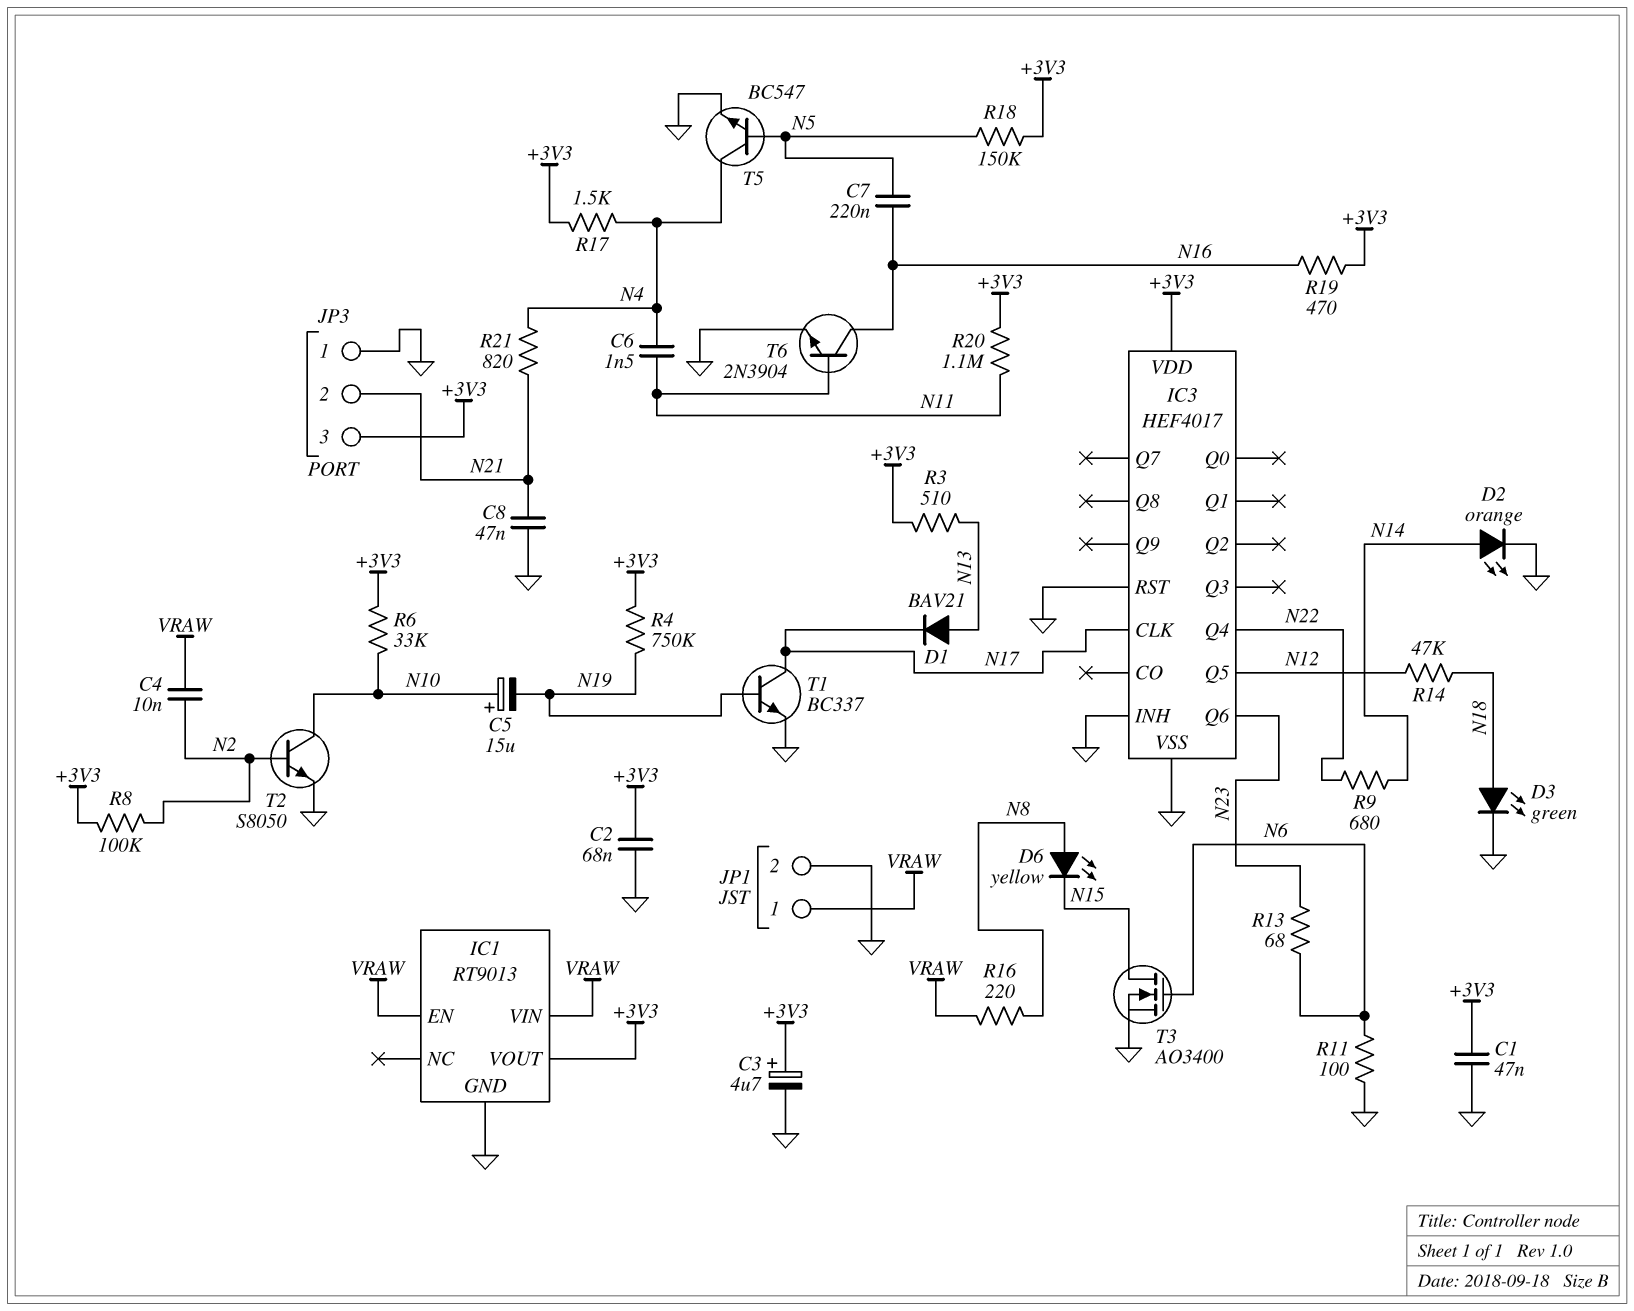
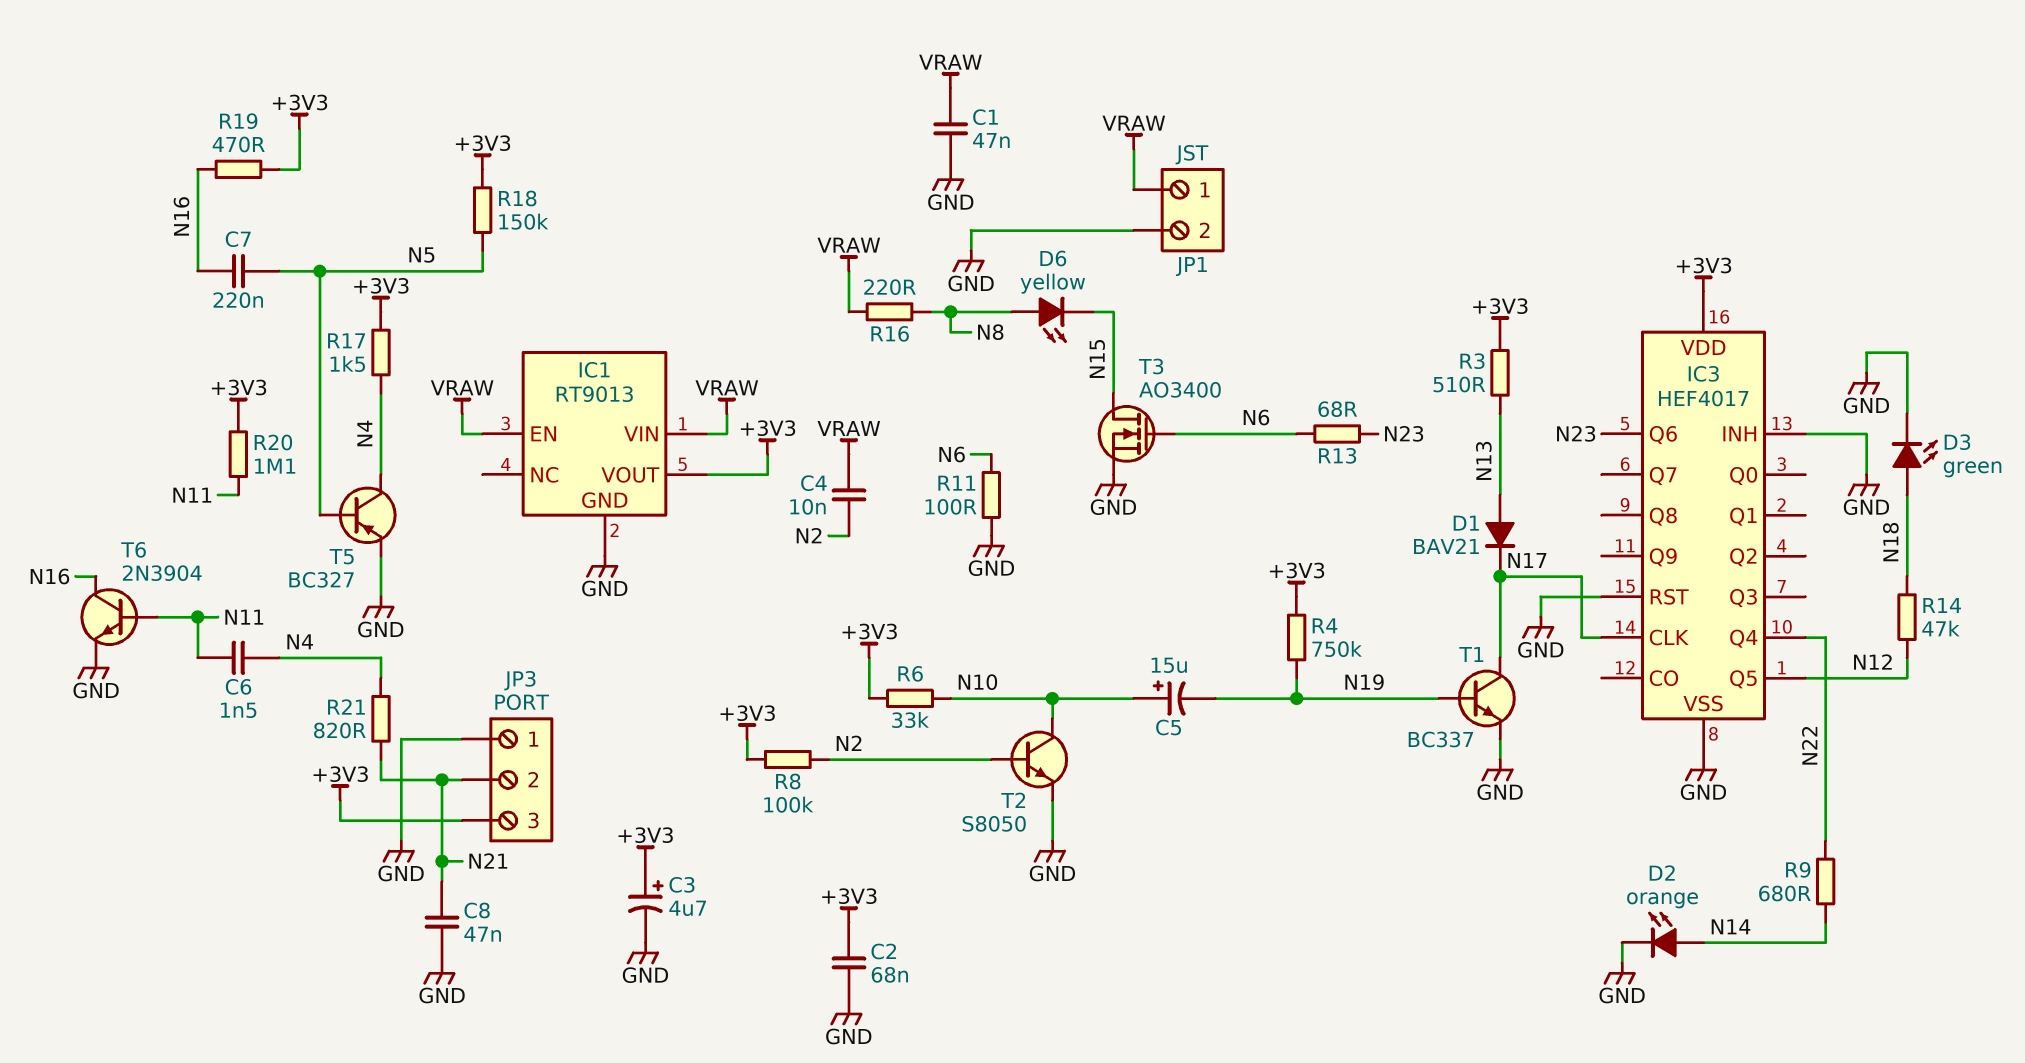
C1: 47nF (+3V3, GND) -> 47nF (GND, VRAW)
T5: NPN BC547 (B N5, C N4, E GND) -> PNP BC327 (B N5, C N4, E GND)

